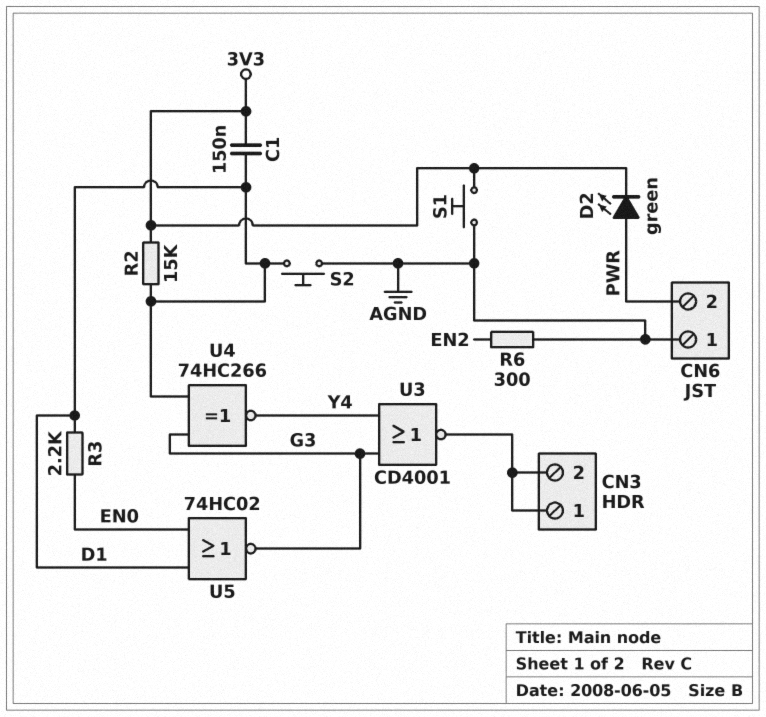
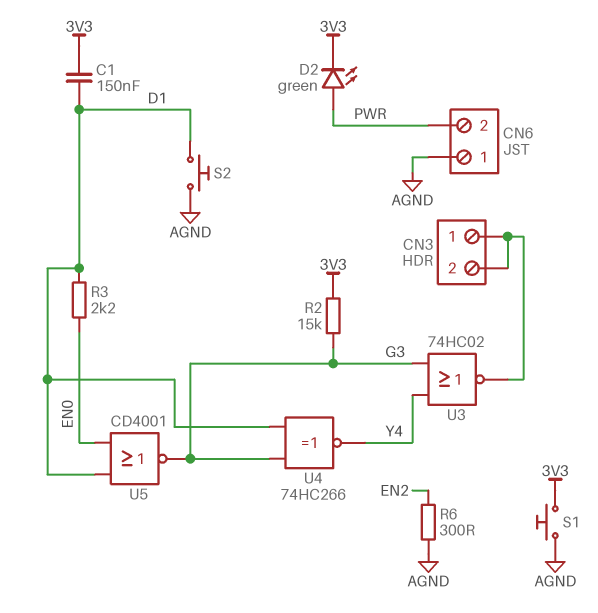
R2: 15k (3V3, D1) -> 15k (3V3, G3)
U3: NOR CD4001 (in G3, in Y4, out CN3/1) -> NOR 74HC02 (in G3, in Y4, out CN3/1)
U5: NOR 74HC02 (in D1, in EN0, out G3) -> NOR CD4001 (in D1, in EN0, out G3)

